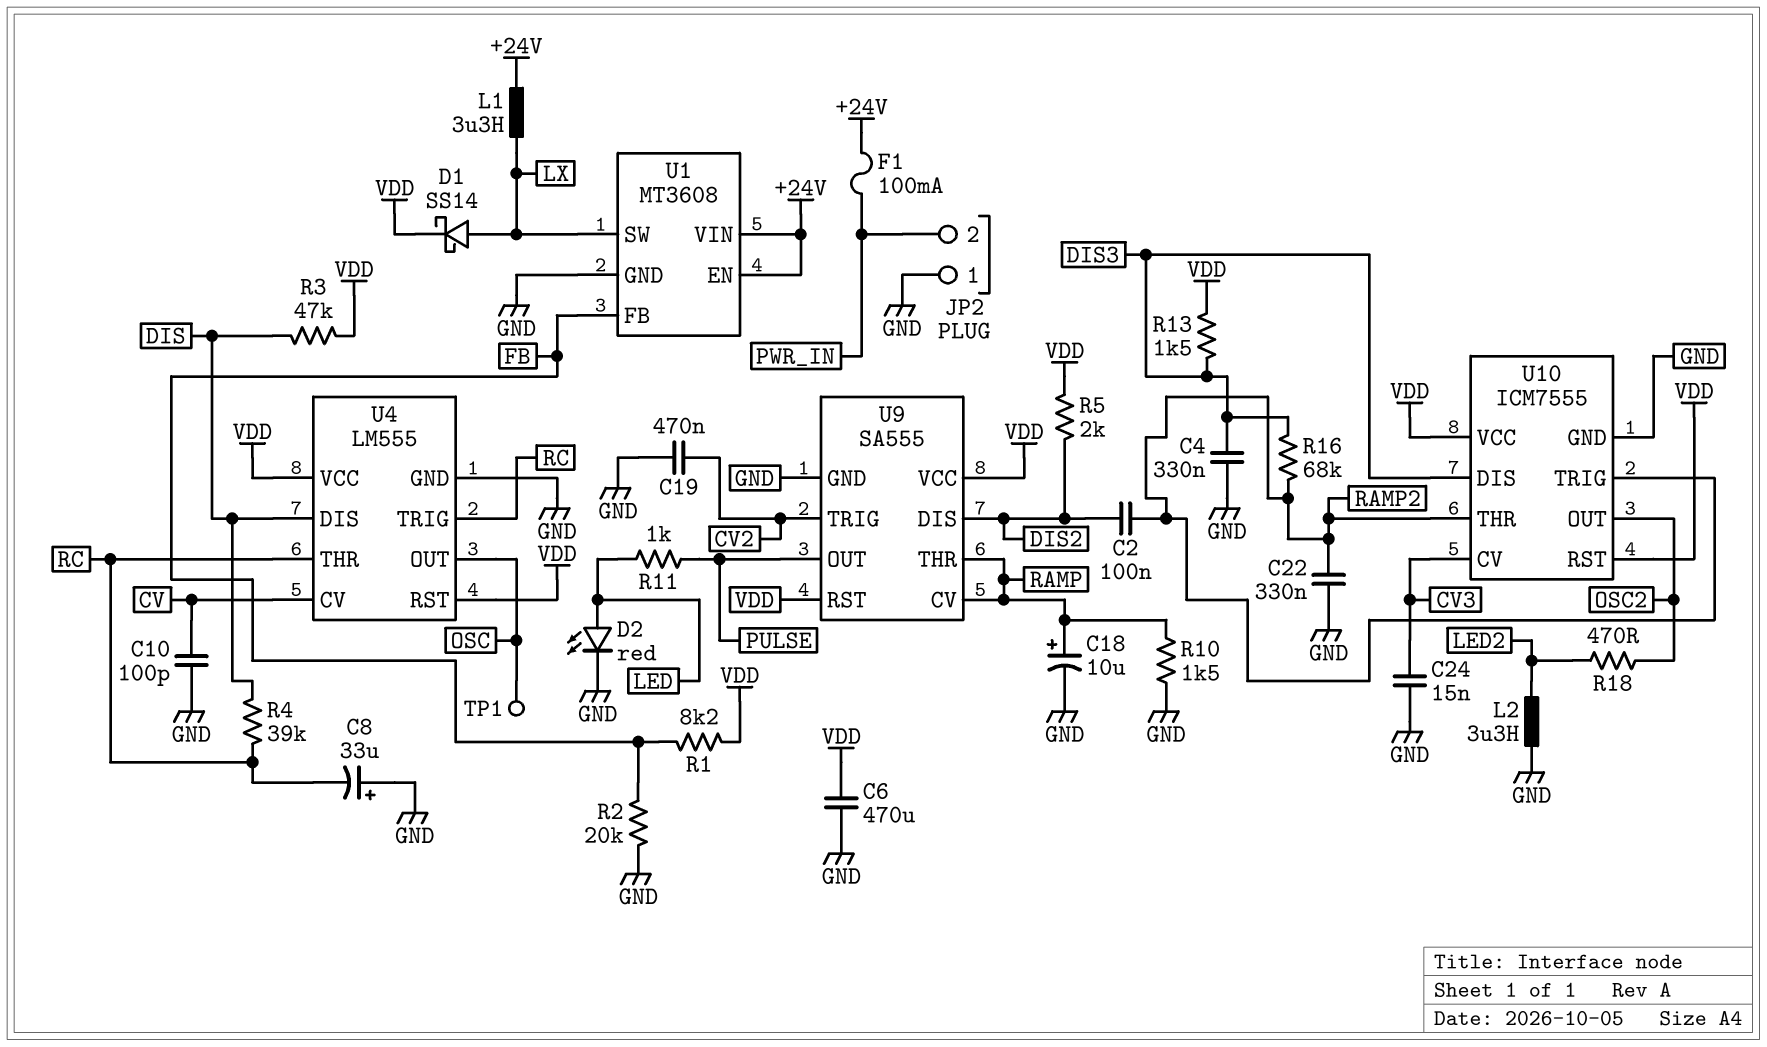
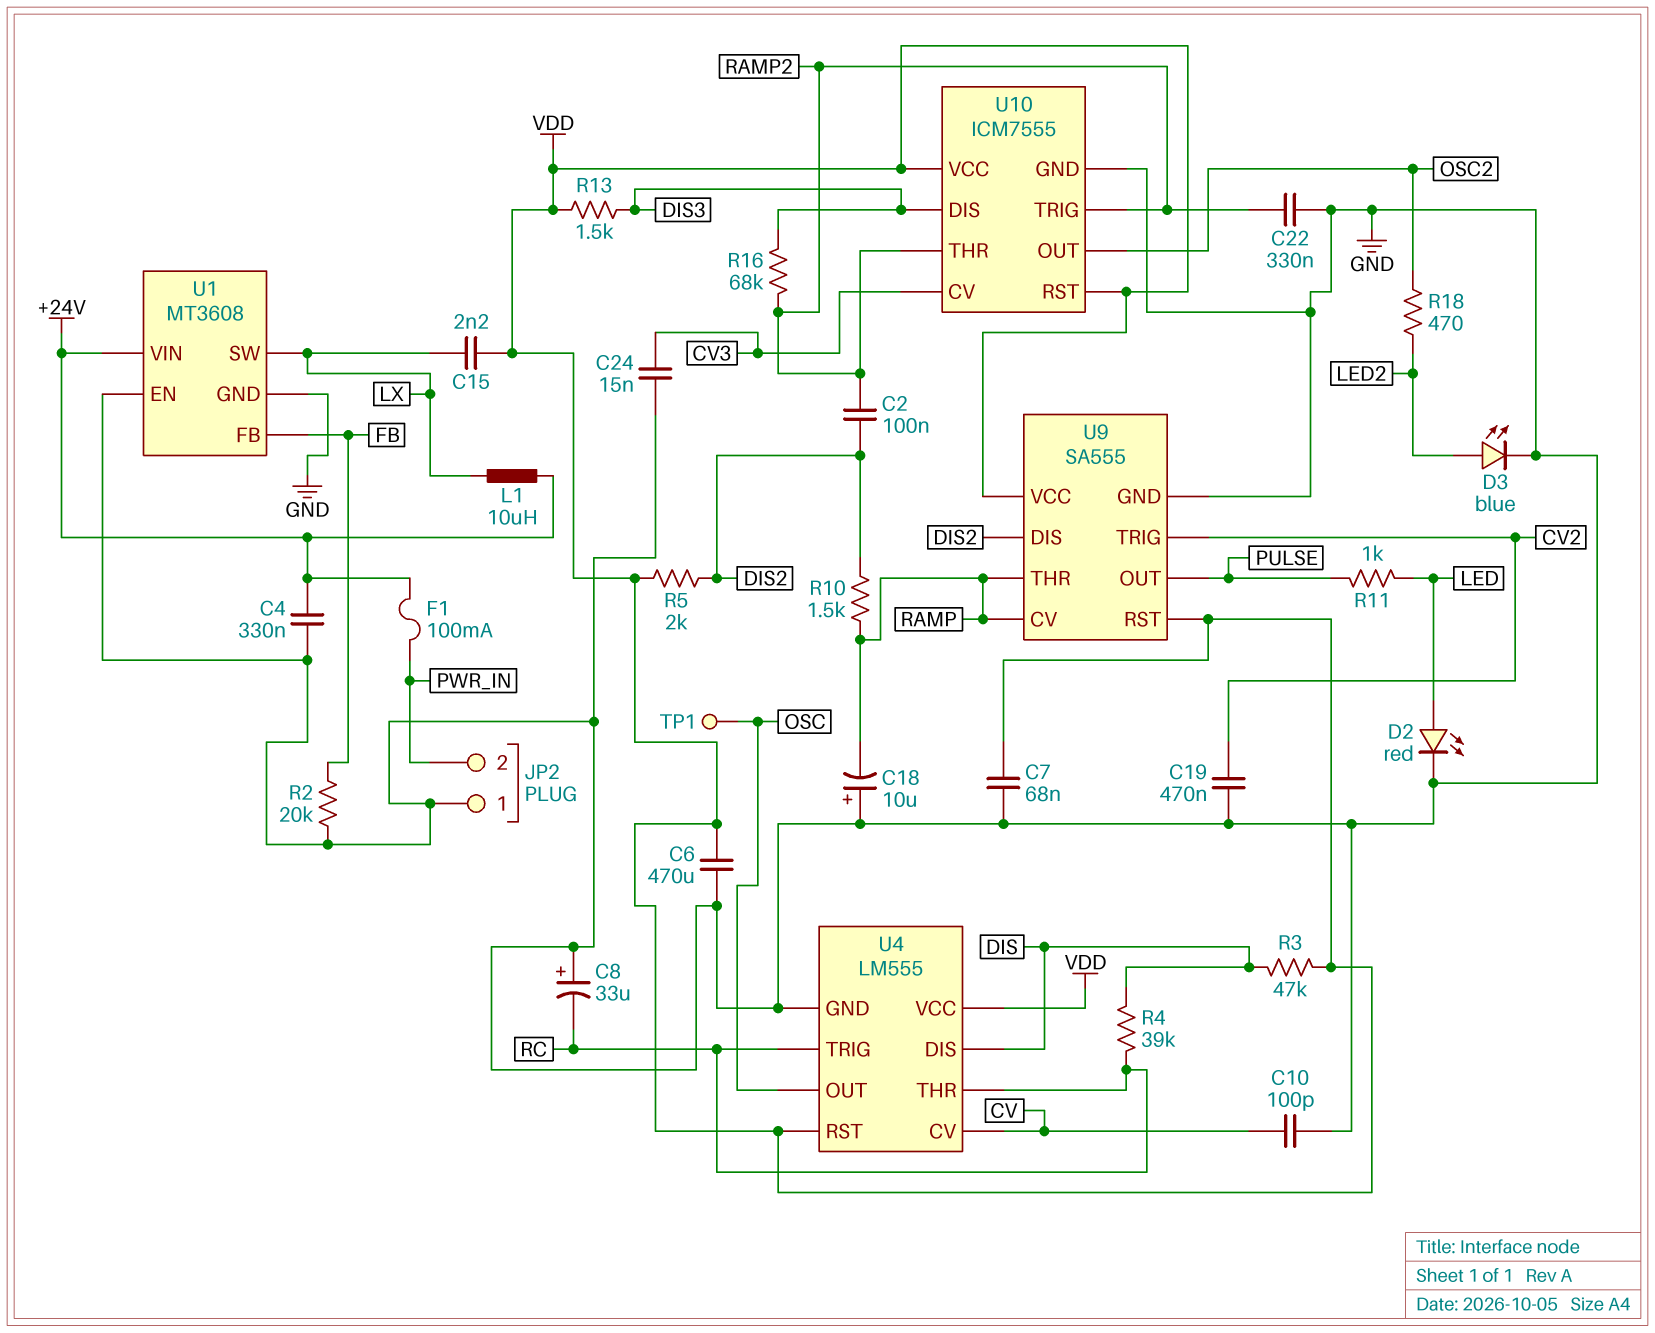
C4: 330nF (DIS3, GND) -> 330nF (+24V, GND)
C7: none -> 68nF (GND, VDD)
C15: none -> 2.2nF (LX, VDD)
C18: 10uF (plus RAMP, minus GND) -> 10uF (plus GND, minus RAMP)
D1: schottky SS14 (A LX, K VDD) -> none
D3: none -> LED blue (A LED2, K GND)
L1: 3.3uH (+24V, LX) -> 10uH (+24V, LX)
L2: 3.3uH (GND, LED2) -> none
R1: 8.2k (FB, VDD) -> none
R10: 1.5k (GND, RAMP) -> 1.5k (DIS2, RAMP)
U1 pin EN: +24V -> GND

